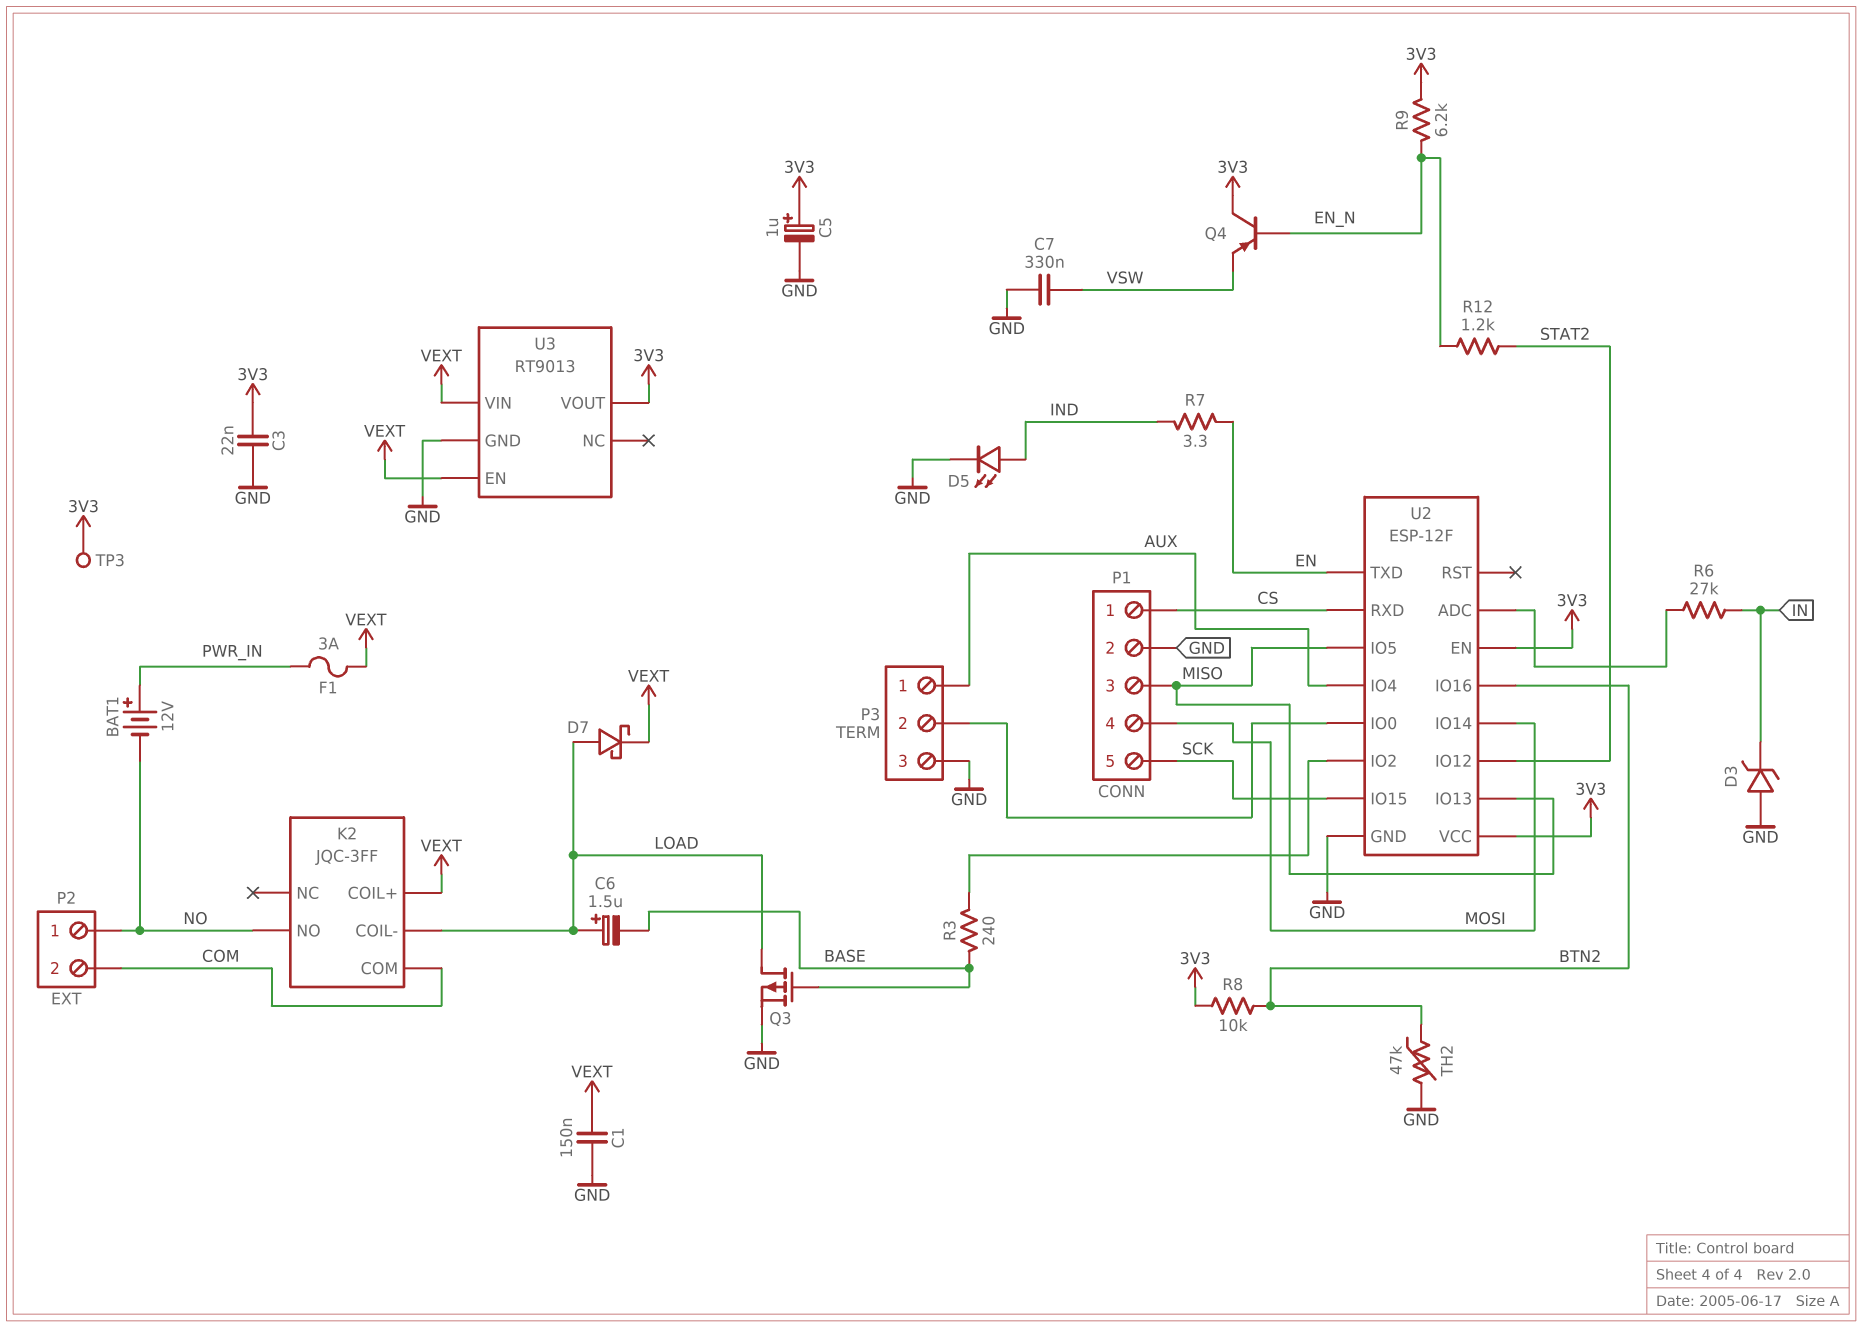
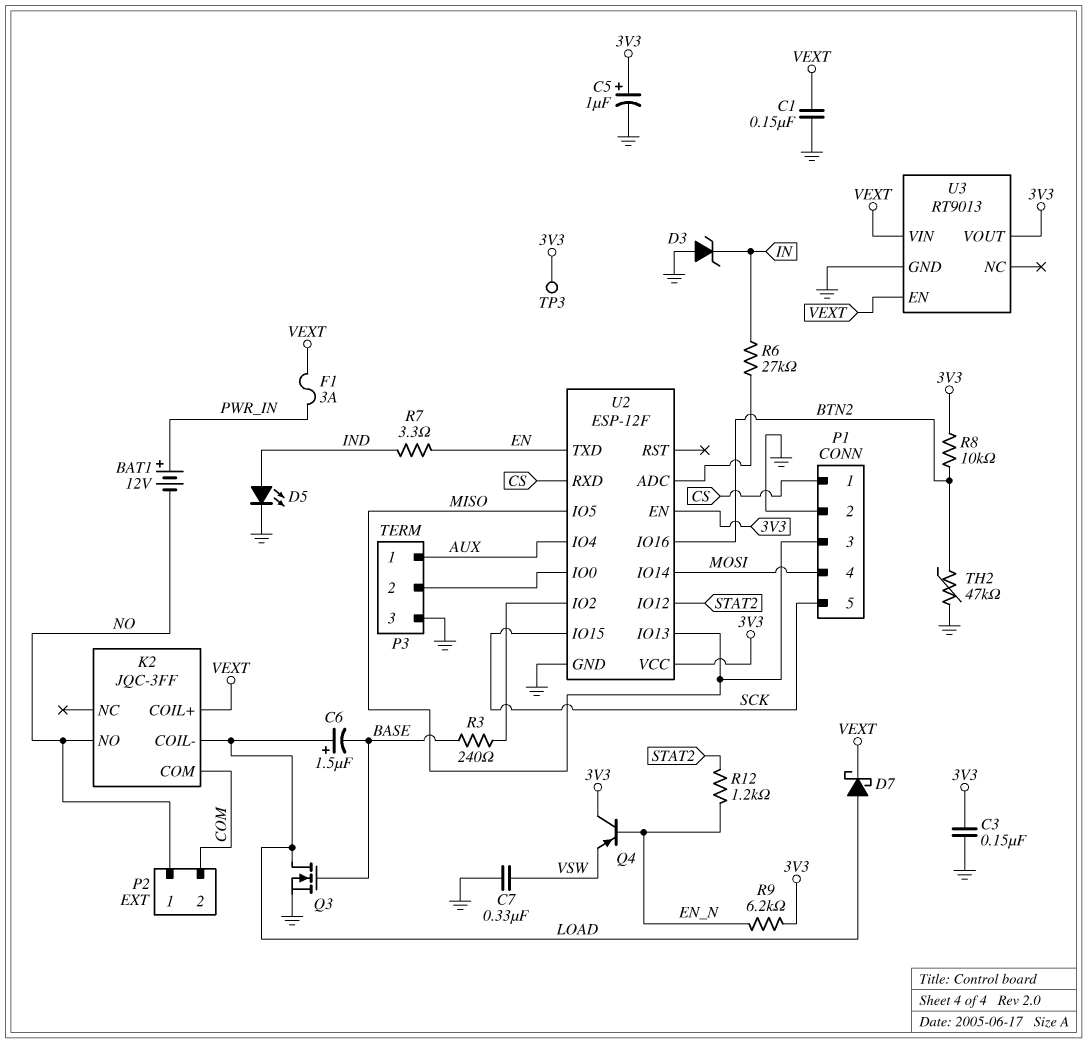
C3: 22nF (3V3, GND) -> 150nF (3V3, GND)
Q3: PMOS (G BASE, D LOAD, S GND) -> NMOS (G BASE, D LOAD, S GND)

